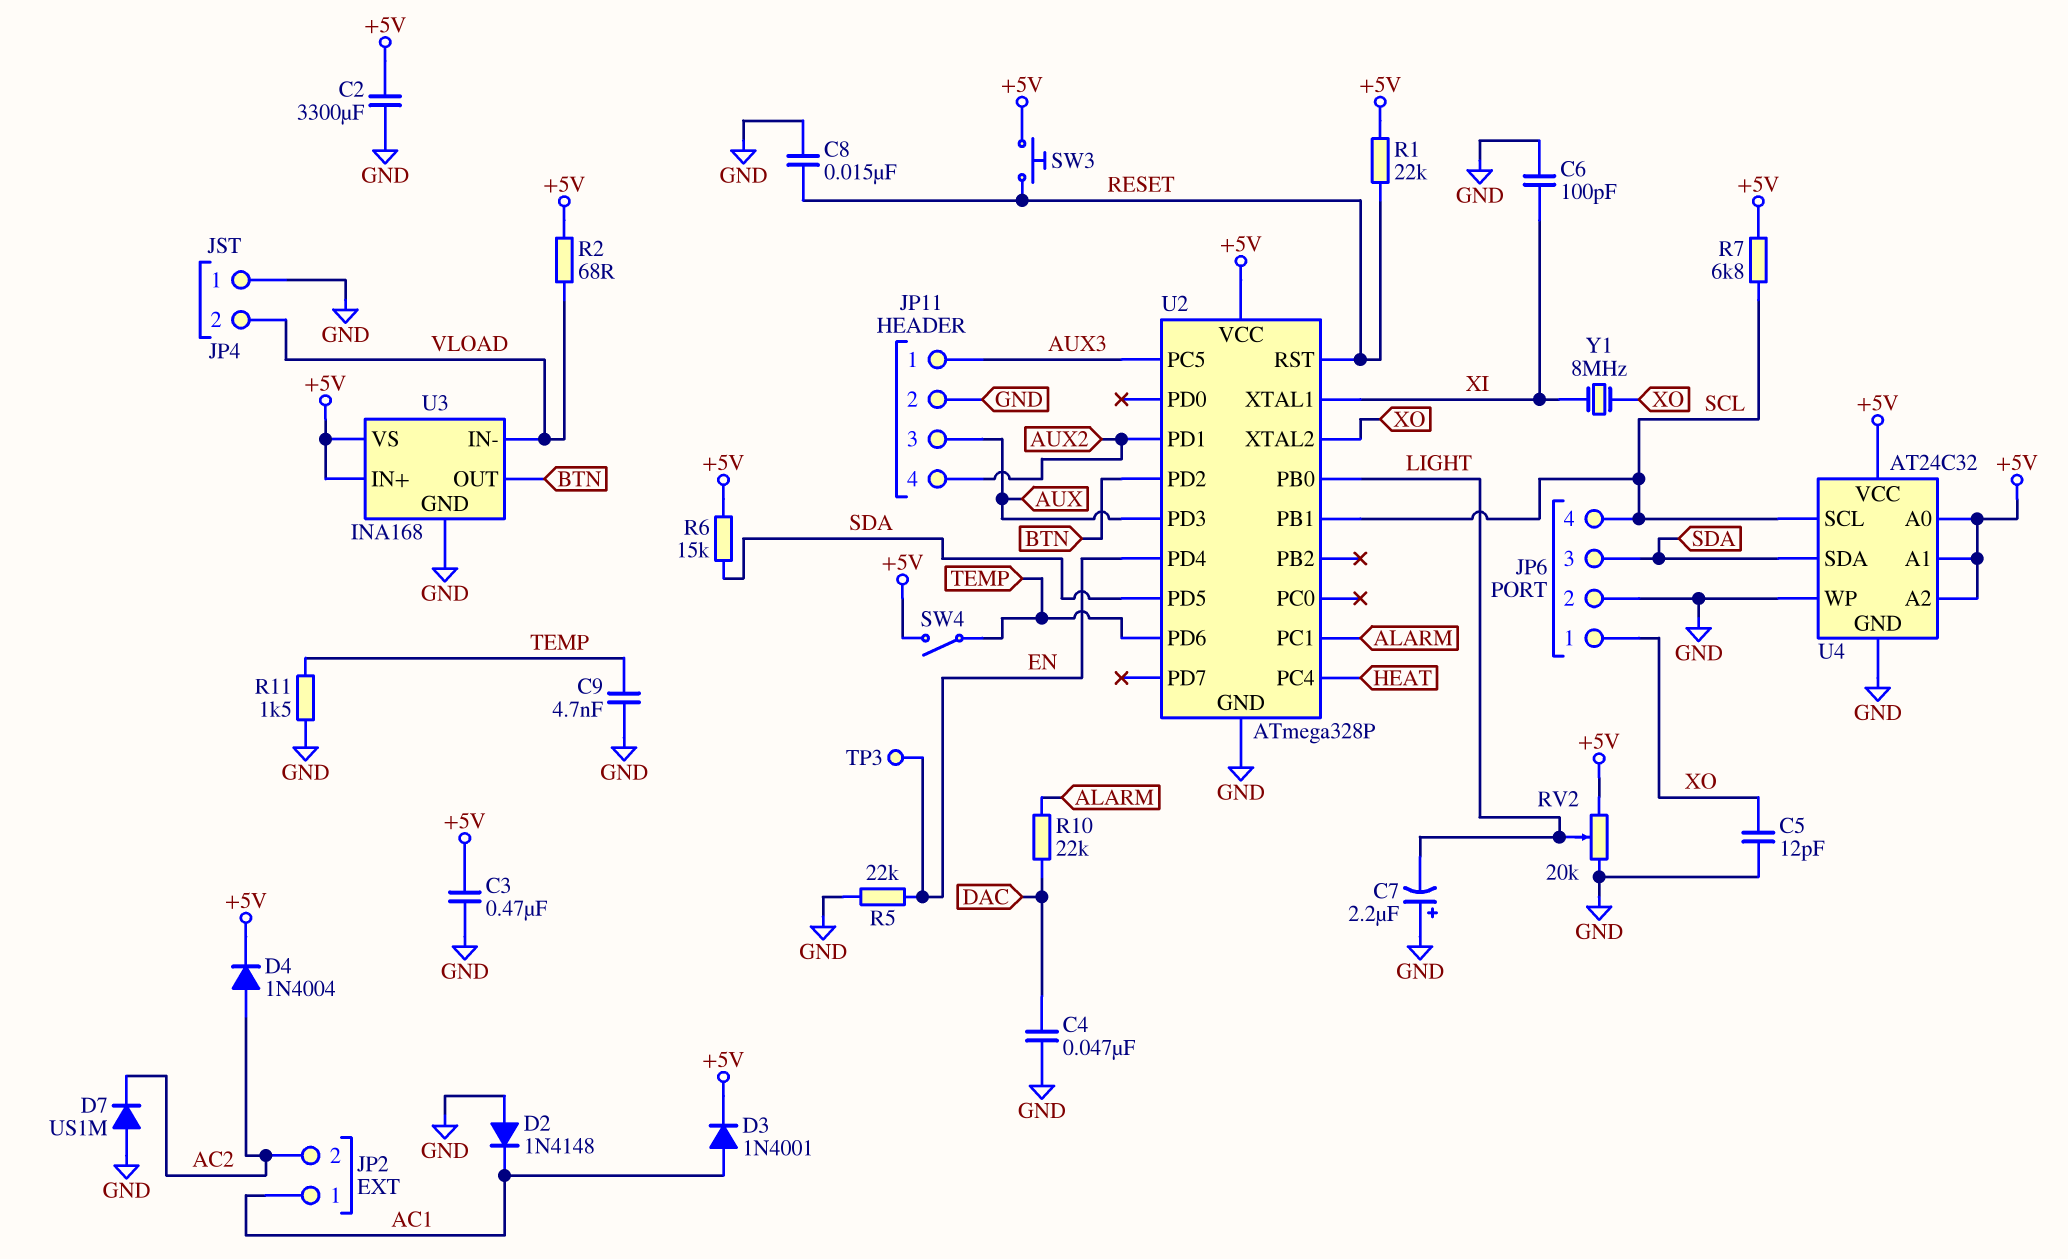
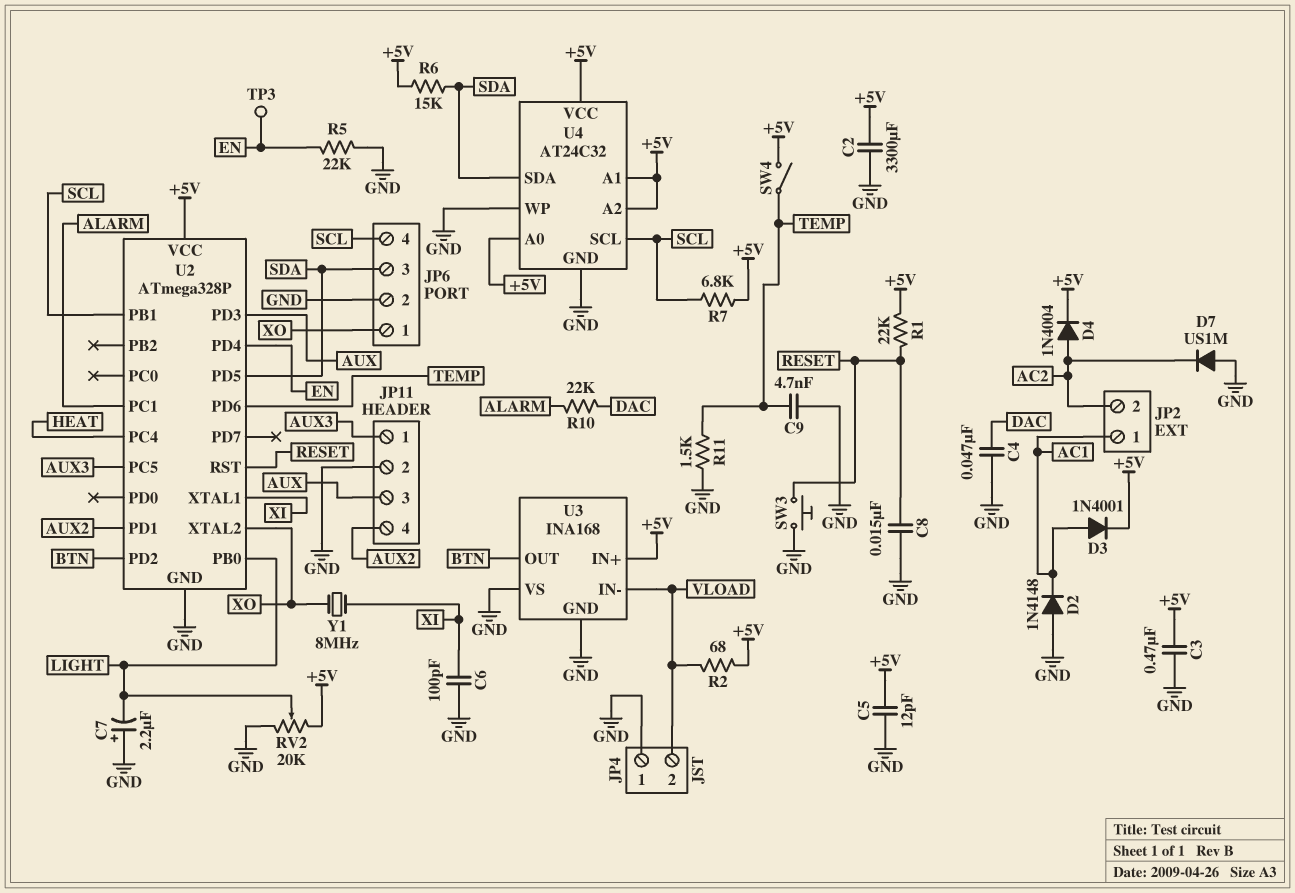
C5: 12pF (GND, XO) -> 12pF (+5V, GND)
SW3: button (+5V, RESET) -> button (GND, RESET)
U3 pin VS: +5V -> GND

